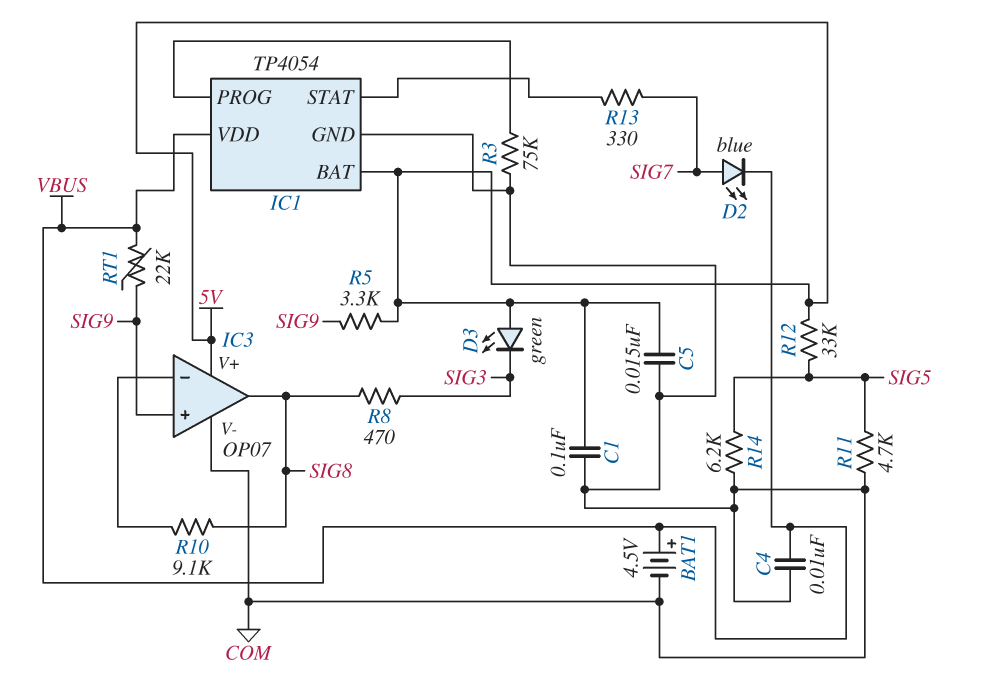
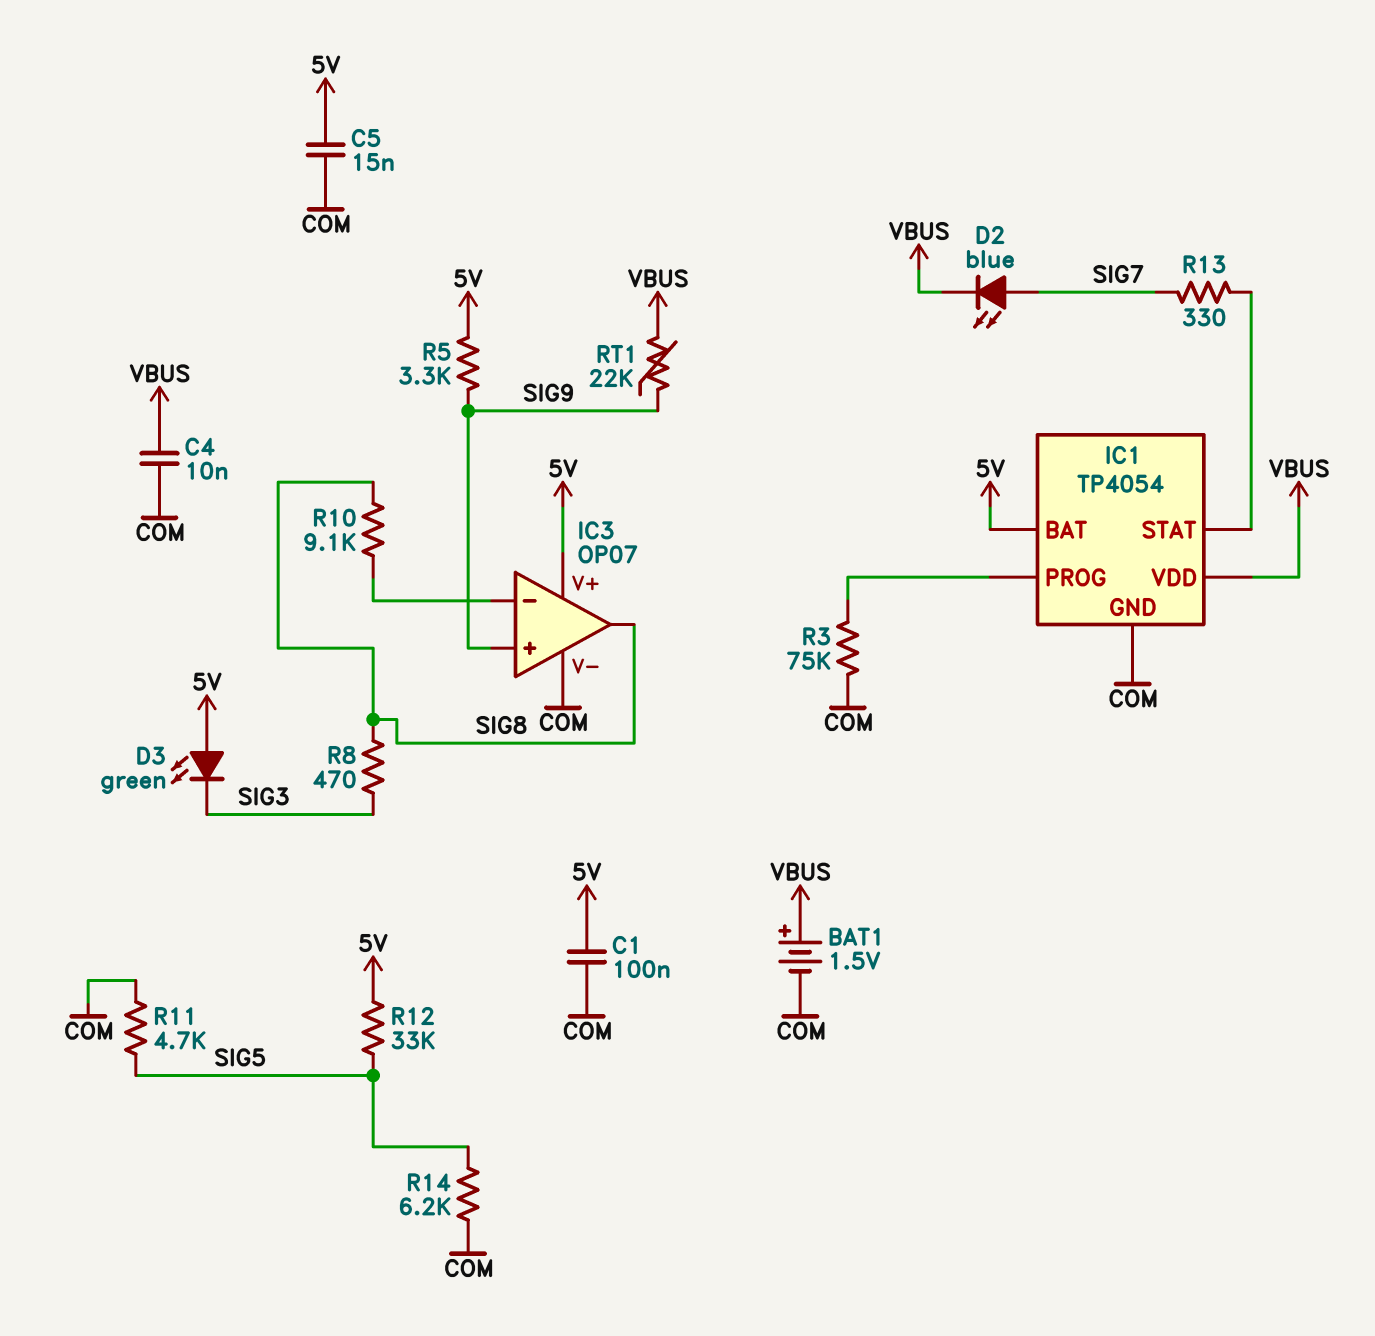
BAT1: 4.5V (plus VBUS, minus COM) -> 1.5V (plus VBUS, minus COM)

